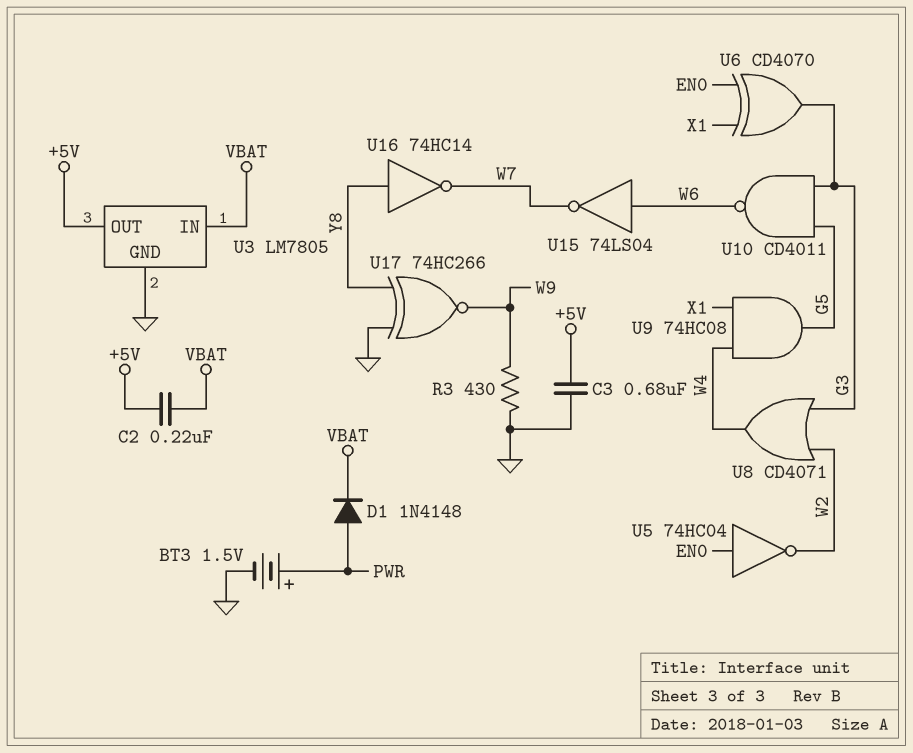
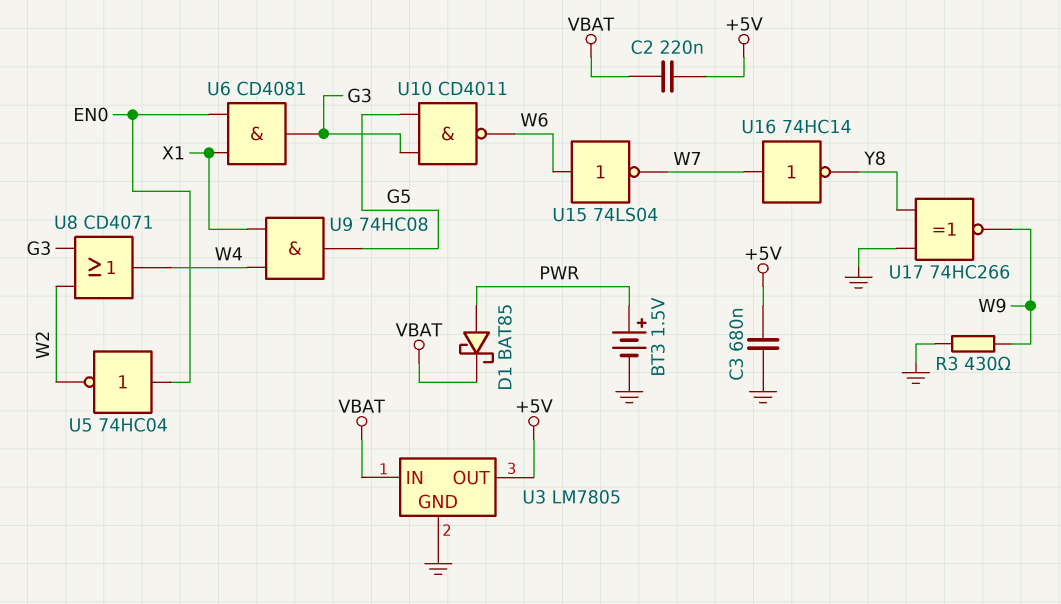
D1: diode 1N4148 (A PWR, K VBAT) -> schottky BAT85 (A PWR, K VBAT)
U6: XOR CD4070 (in EN0, in X1, out G3) -> AND CD4081 (in EN0, in X1, out G3)
U16: NOT 74HC14 (in Y8, out W7) -> NOT 74HC14 (in W7, out Y8)

